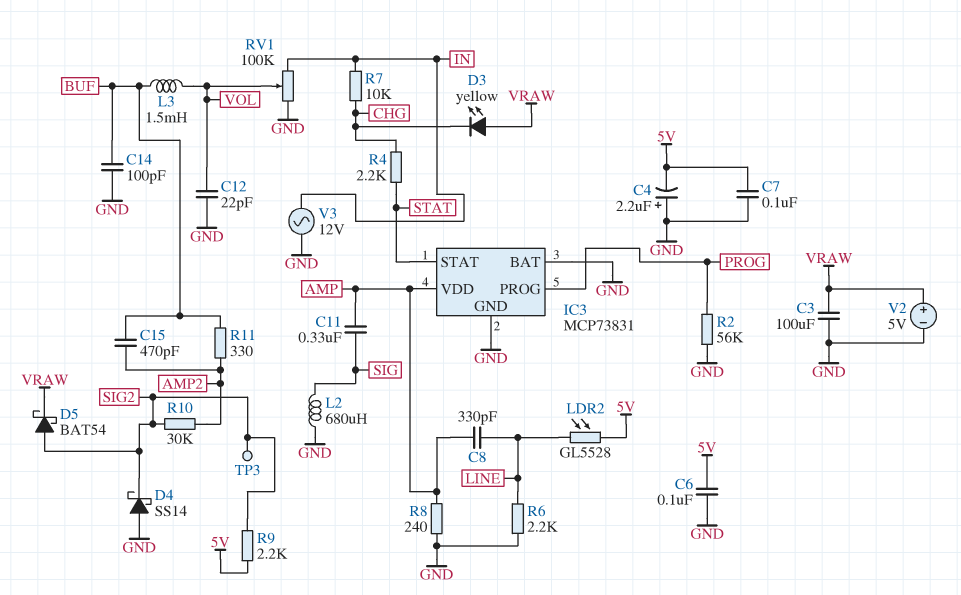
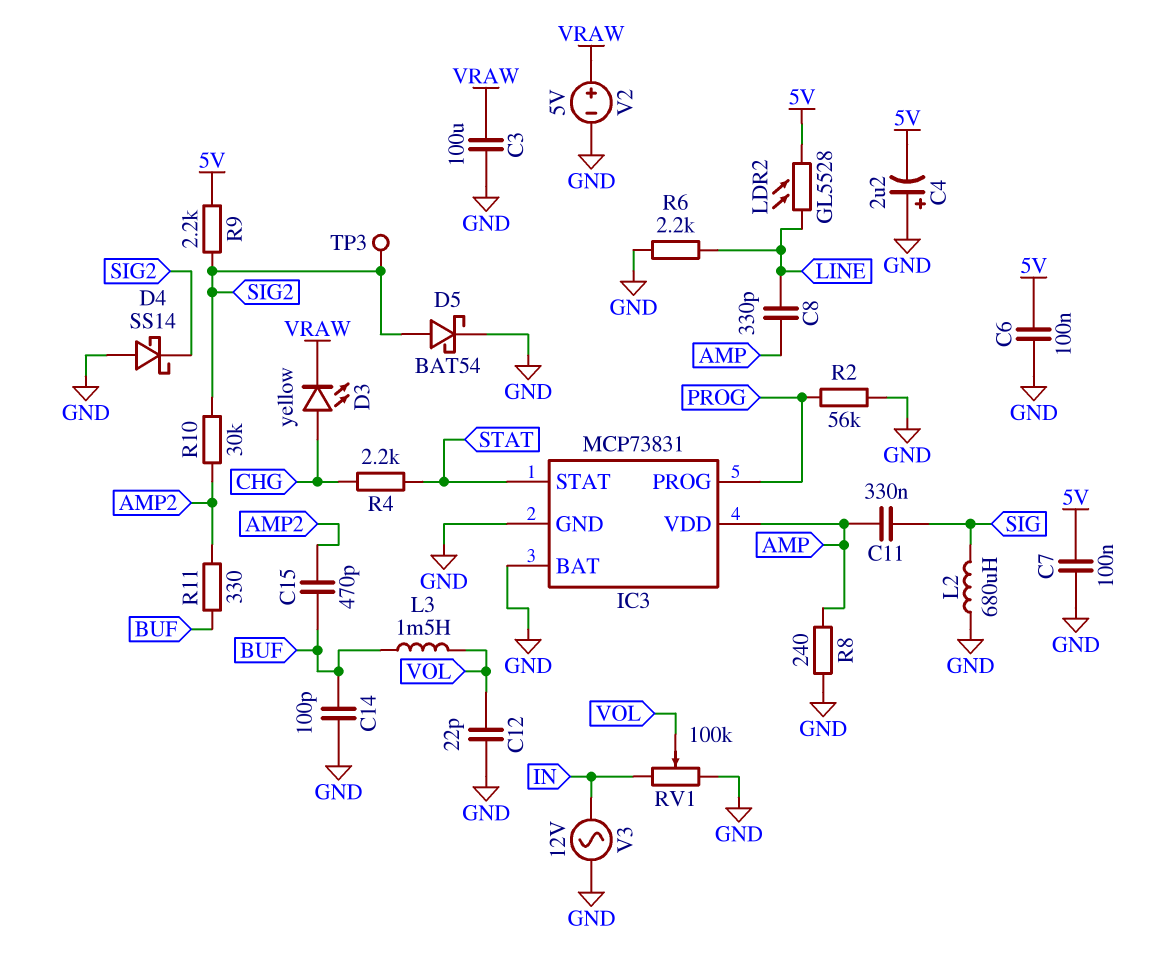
D3: LED yellow (A VRAW, K CHG) -> LED yellow (A CHG, K VRAW)
D5: schottky BAT54 (A SIG2, K VRAW) -> schottky BAT54 (A SIG2, K GND)
R7: 10k (CHG, IN) -> none

